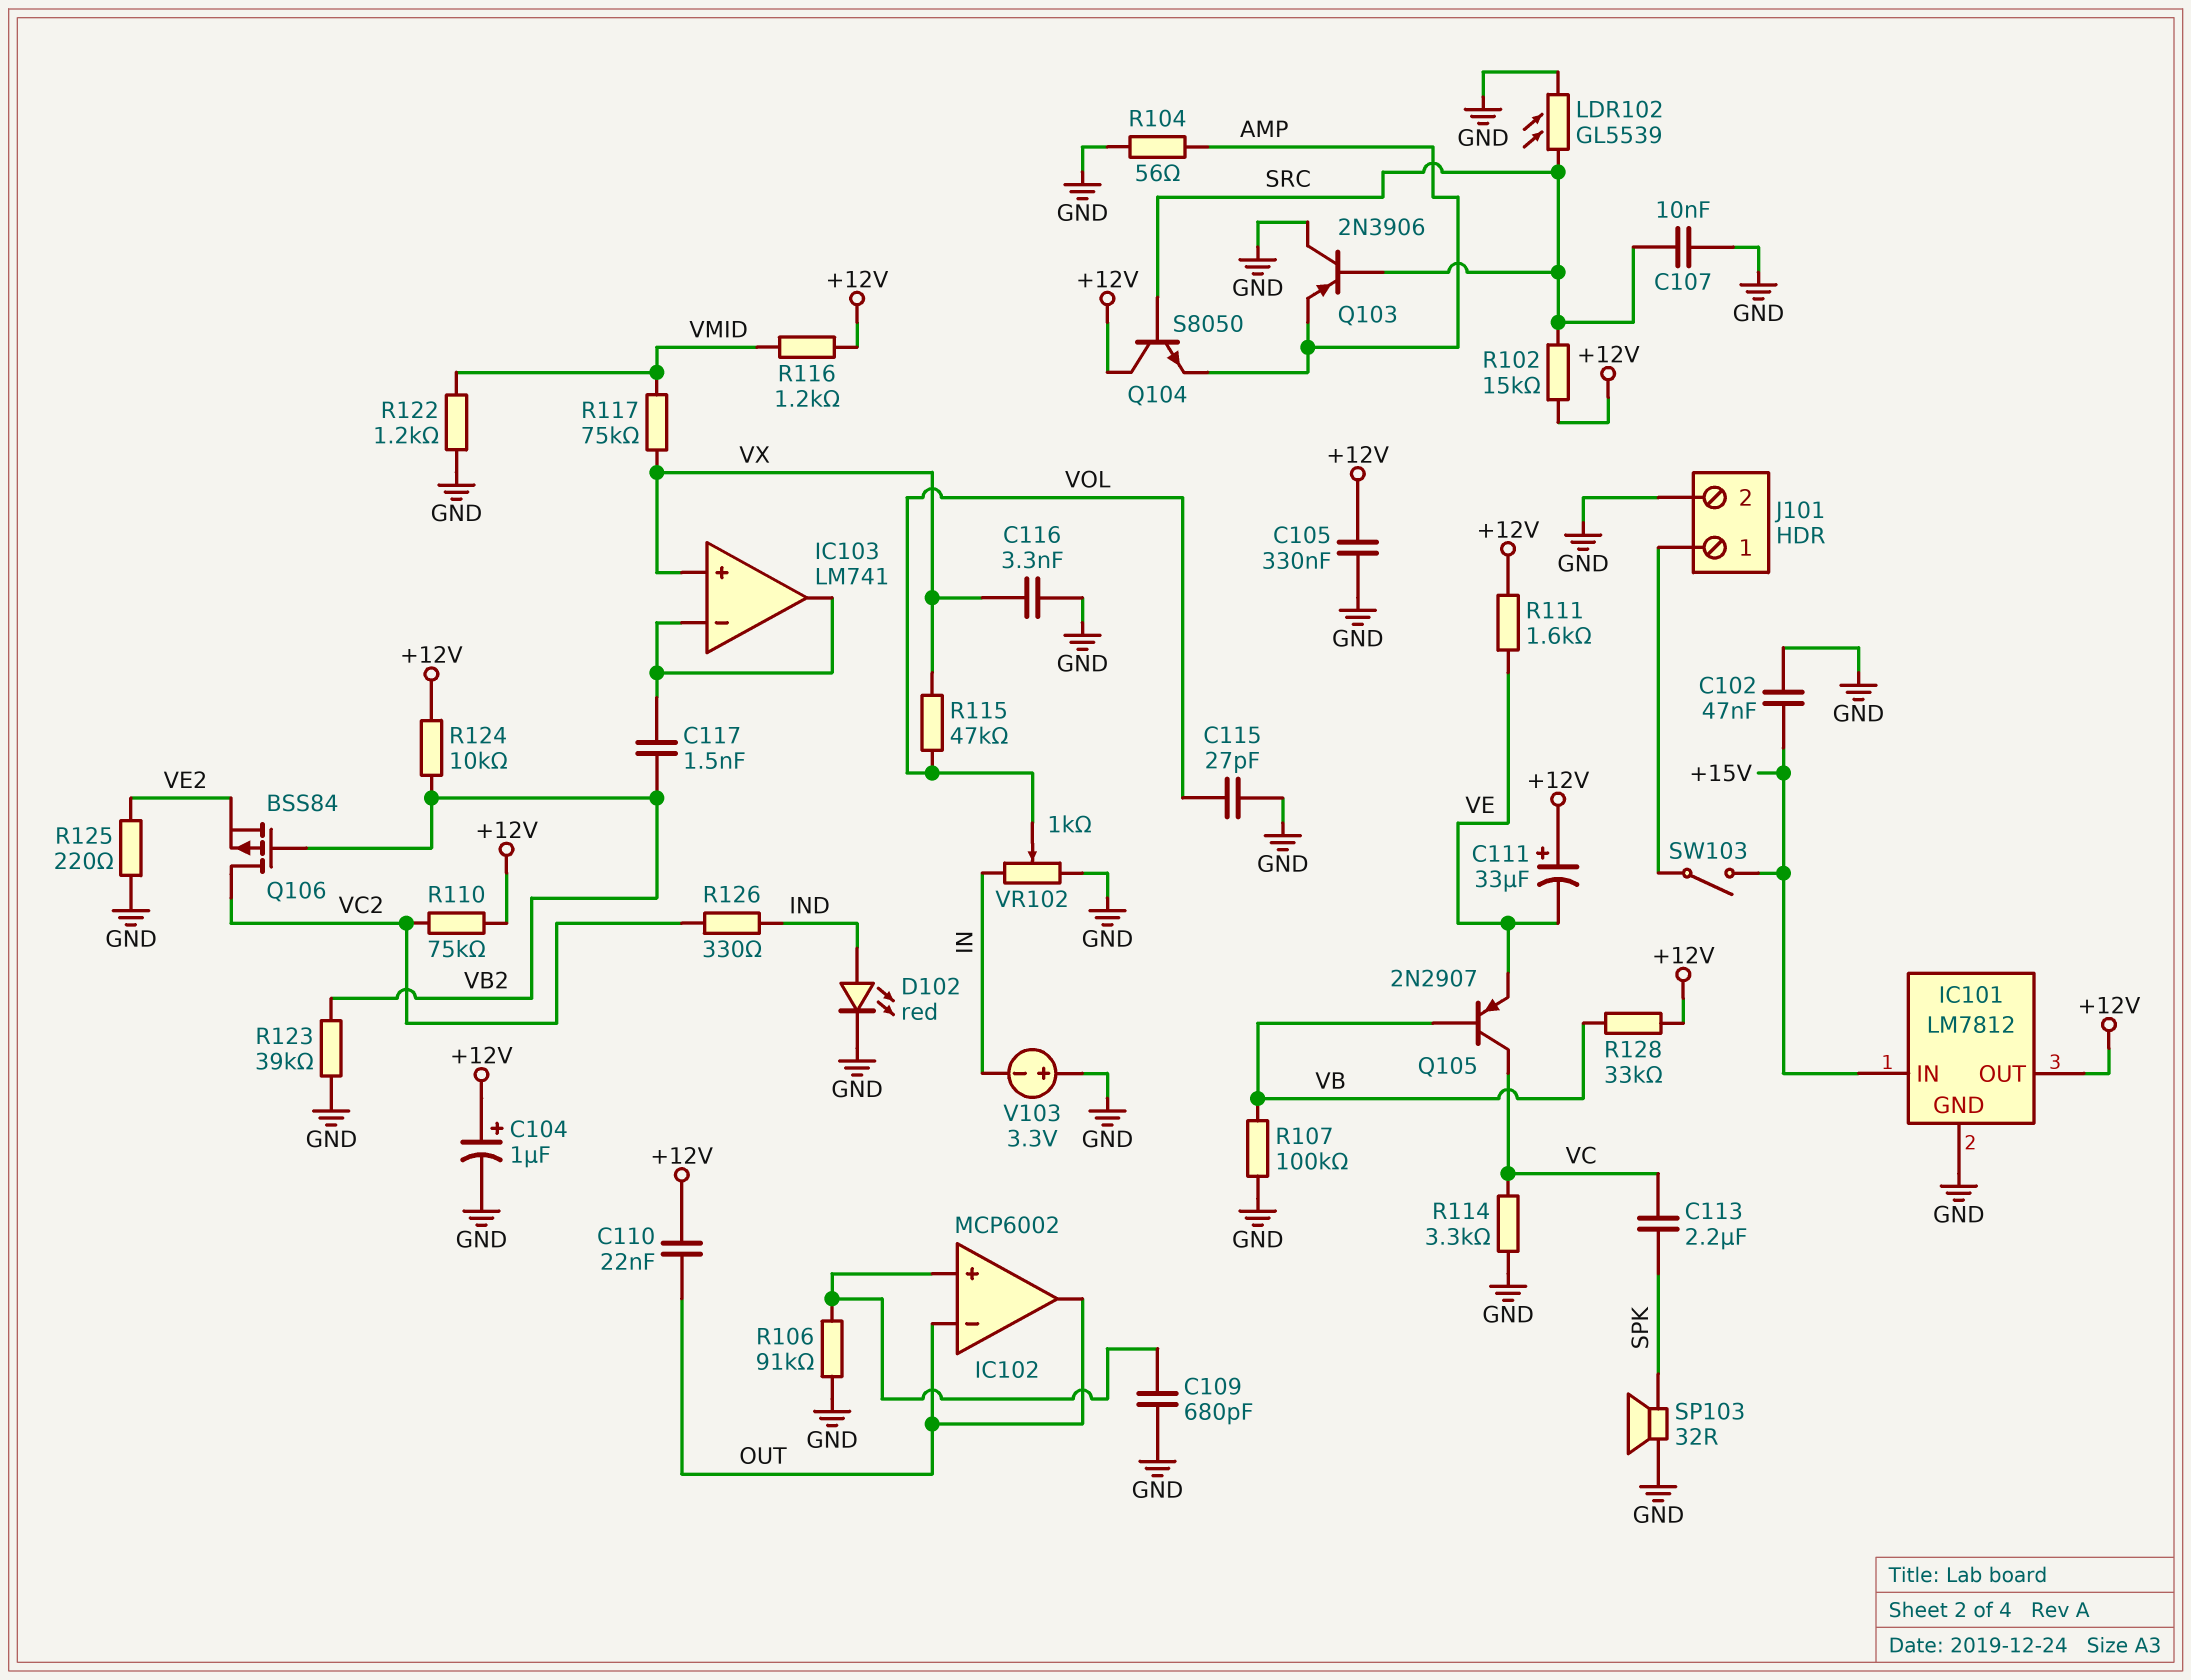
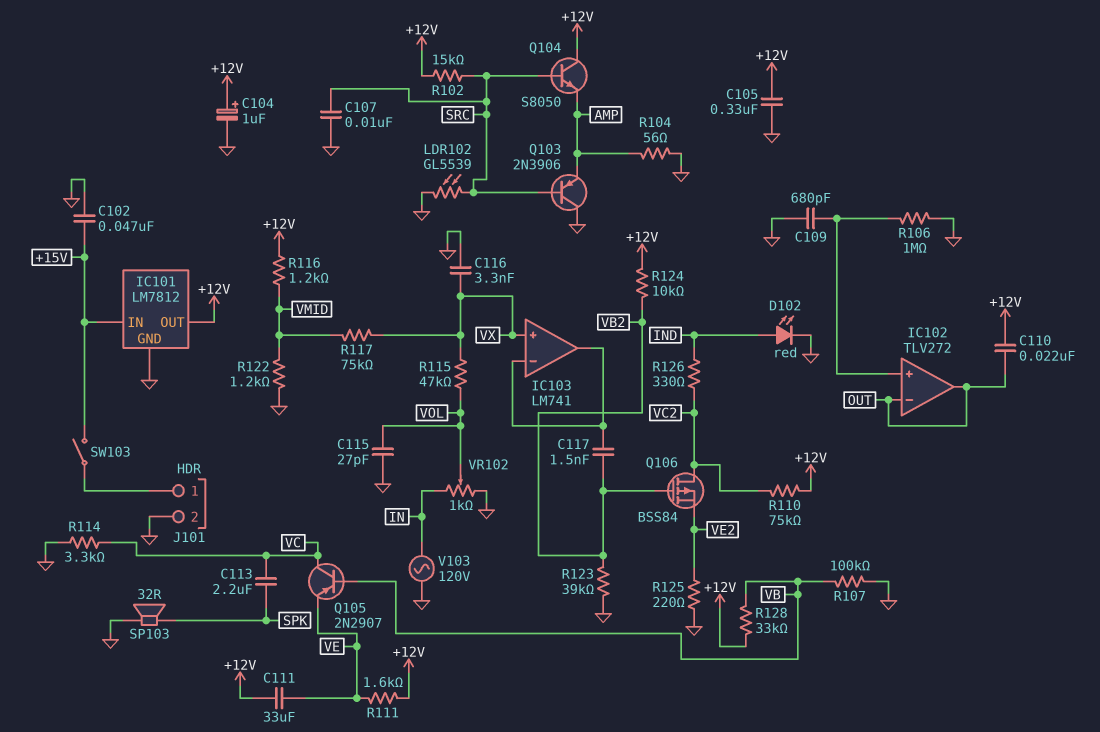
C111: 33uF (plus +12V, minus VE) -> 33uF (+12V, VE)
IC102: MCP6002 -> TLV272
R106: 91k (GND, IC102/in+) -> 1M (GND, IC102/in+)
V103: 3.3V (plus GND, minus IN) -> AC 120V (GND, IN)

